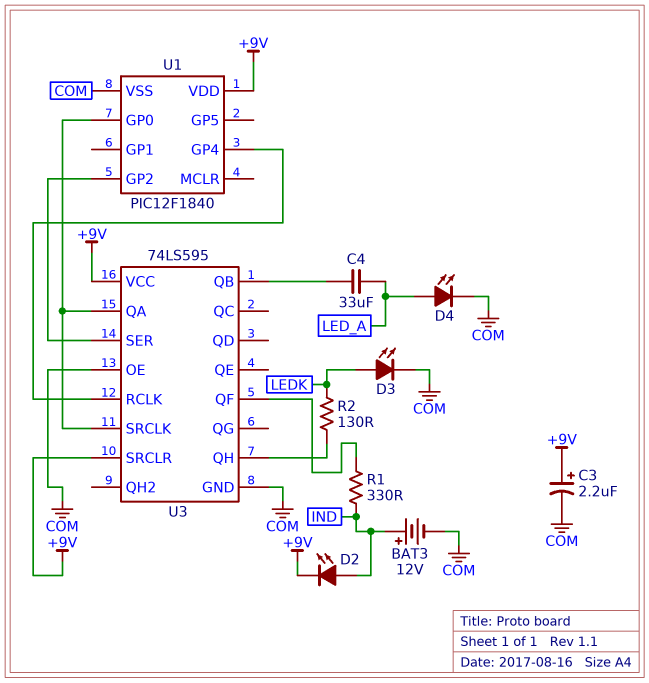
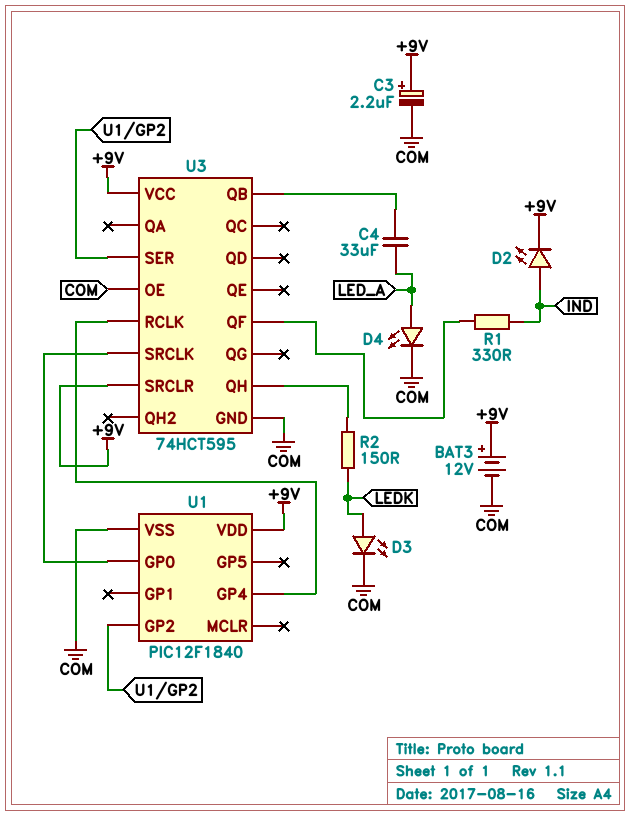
BAT3: 12V (plus IND, minus COM) -> 12V (plus +9V, minus COM)
R2: 130 (LEDK, U3/QH) -> 150 (LEDK, U3/QH)
U3: 74LS595 -> 74HCT595
U3 pin QA: U1/GP0 -> none

